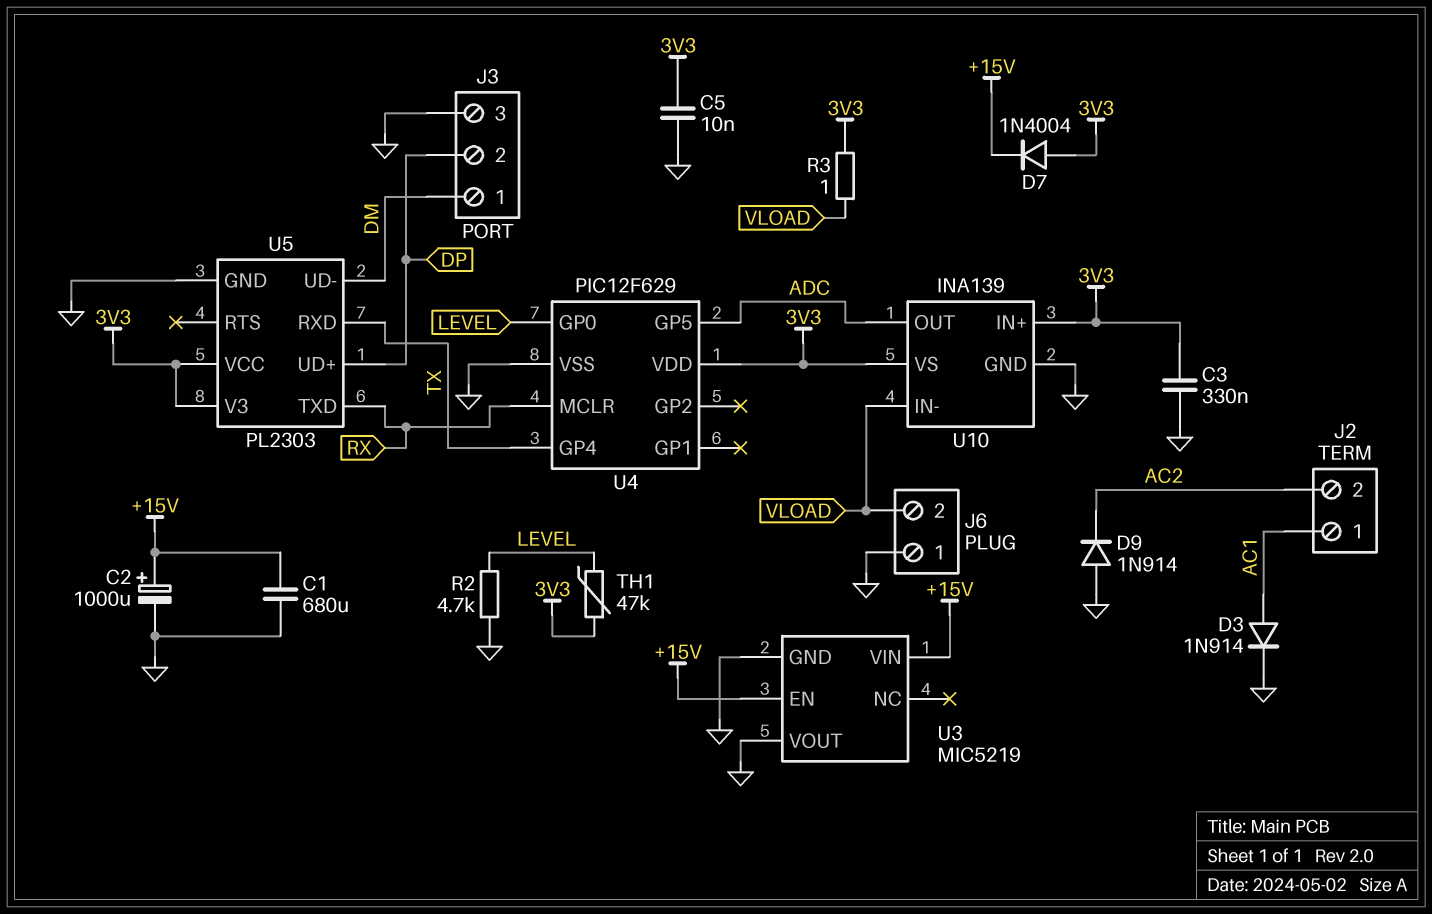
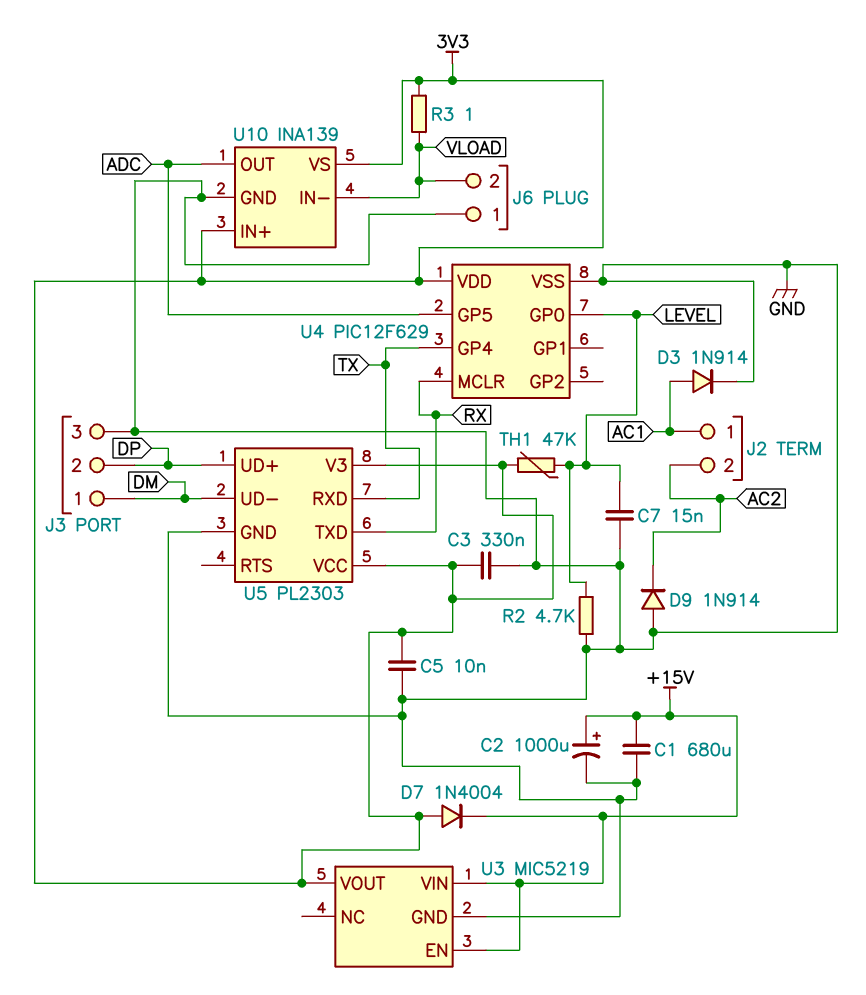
C7: none -> 15nF (GND, LEVEL)
U3 pin VOUT: GND -> 3V3

